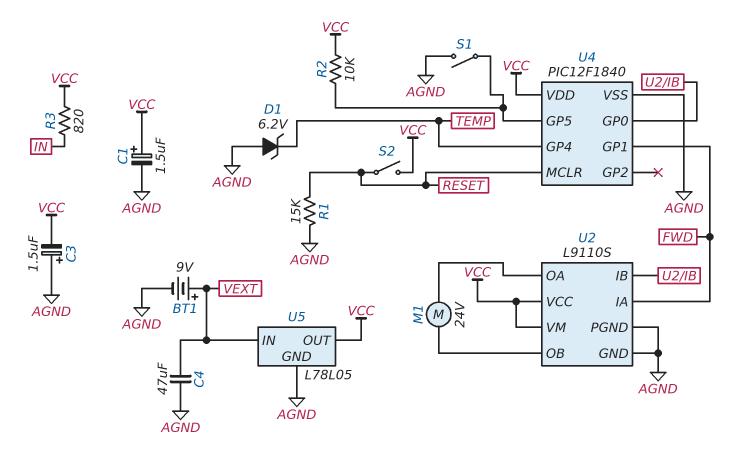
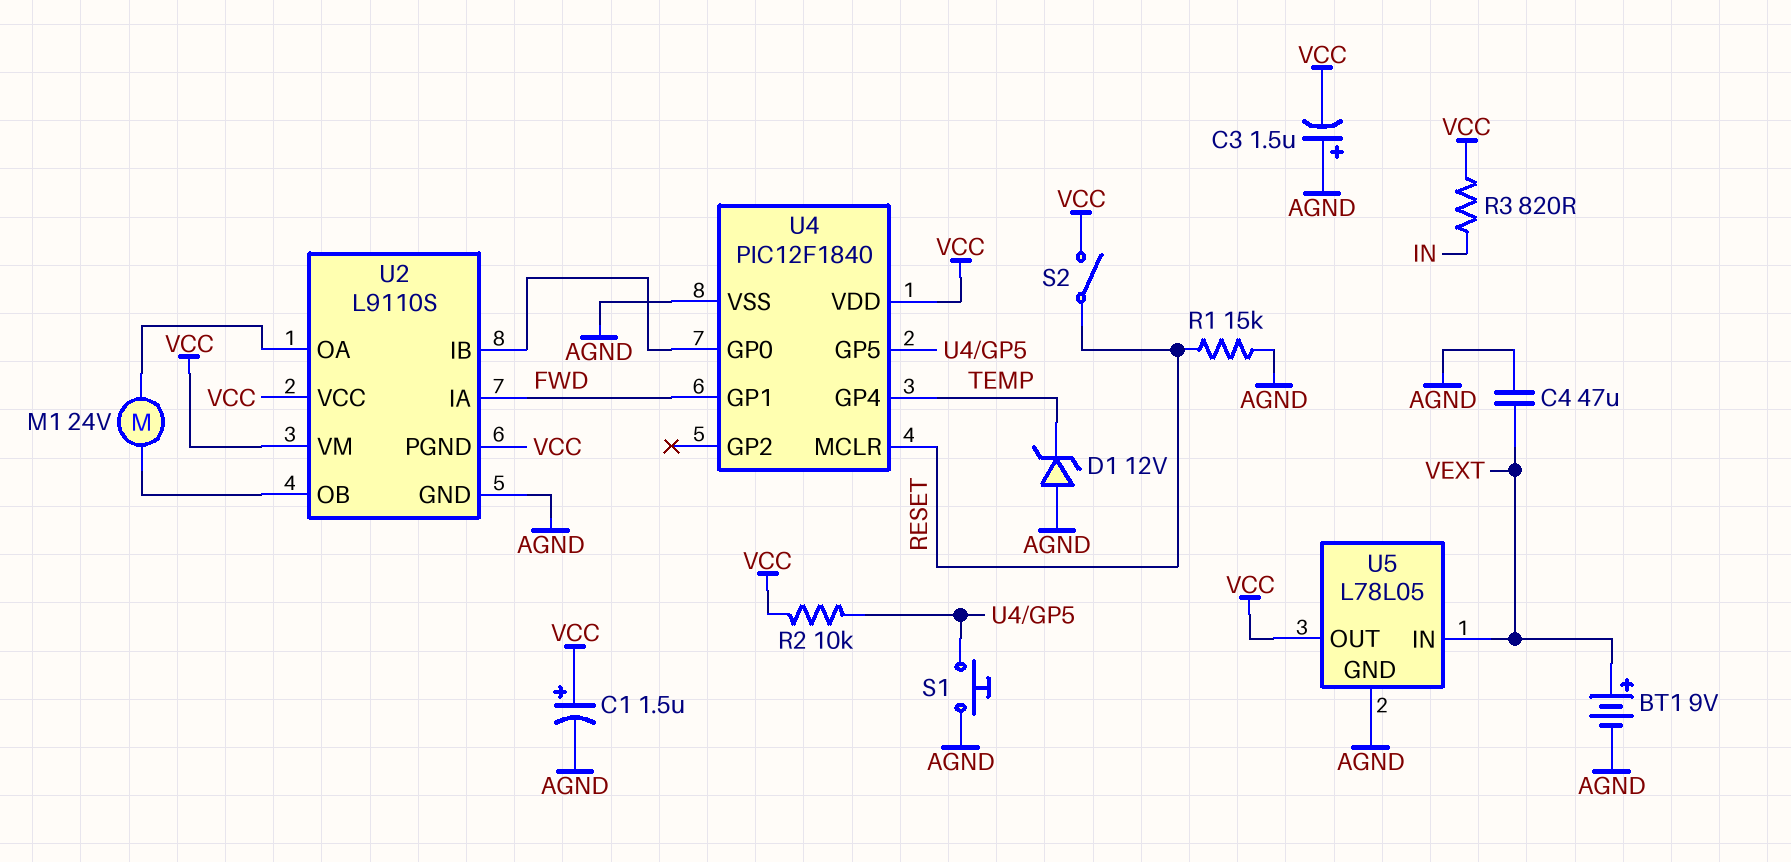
D1: zener 6.2V (A AGND, K TEMP) -> zener 12V (A AGND, K TEMP)
S1: switch (AGND, U4/GP5) -> button (AGND, U4/GP5)
U2 pin PGND: AGND -> VCC

